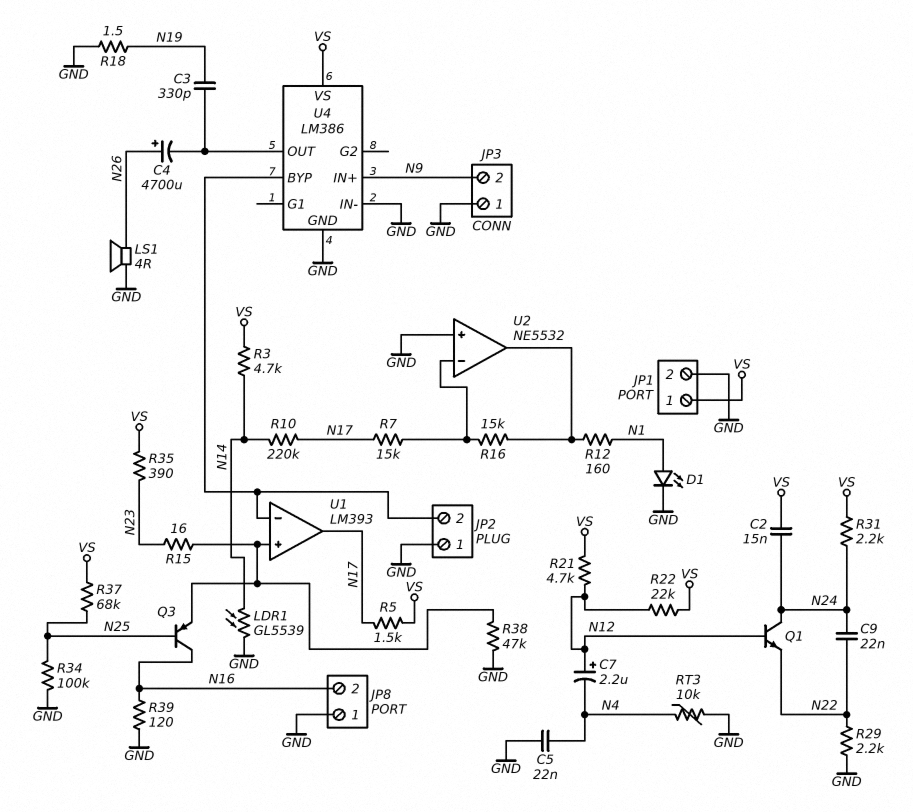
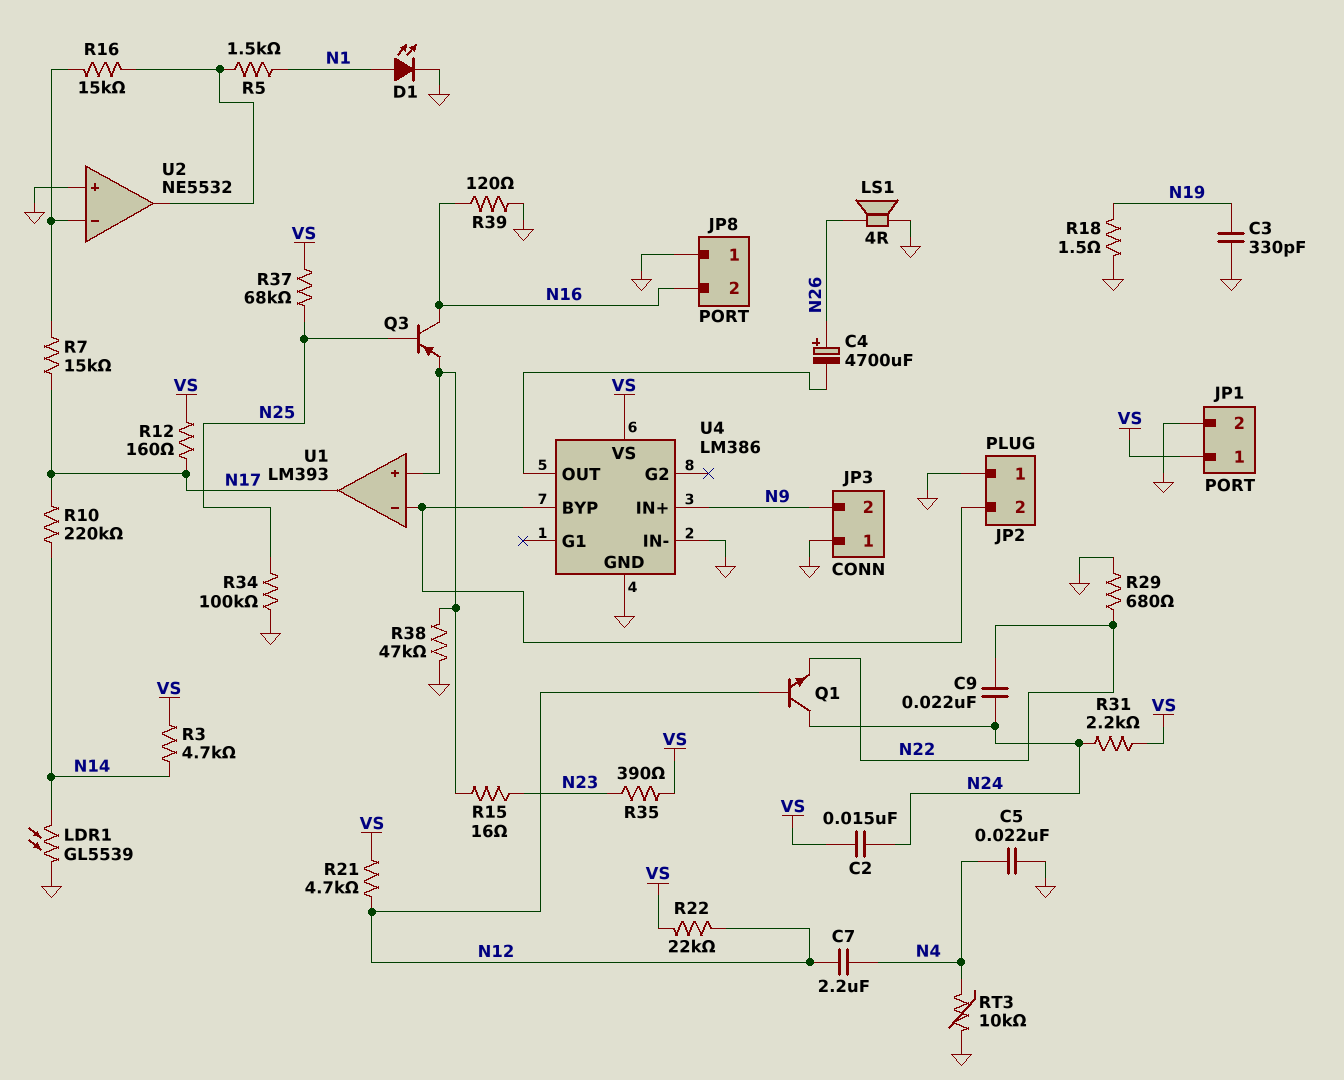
C3: 330pF (N19, U4/OUT) -> 330pF (GND, N19)
C7: 2.2uF (plus N12, minus N4) -> 2.2uF (N4, N12)
R5: 1.5k (N17, VS) -> 1.5k (N1, U2/out)
R12: 160 (N1, U2/out) -> 160 (N17, VS)
R29: 2.2k (GND, N22) -> 680 (GND, N22)

